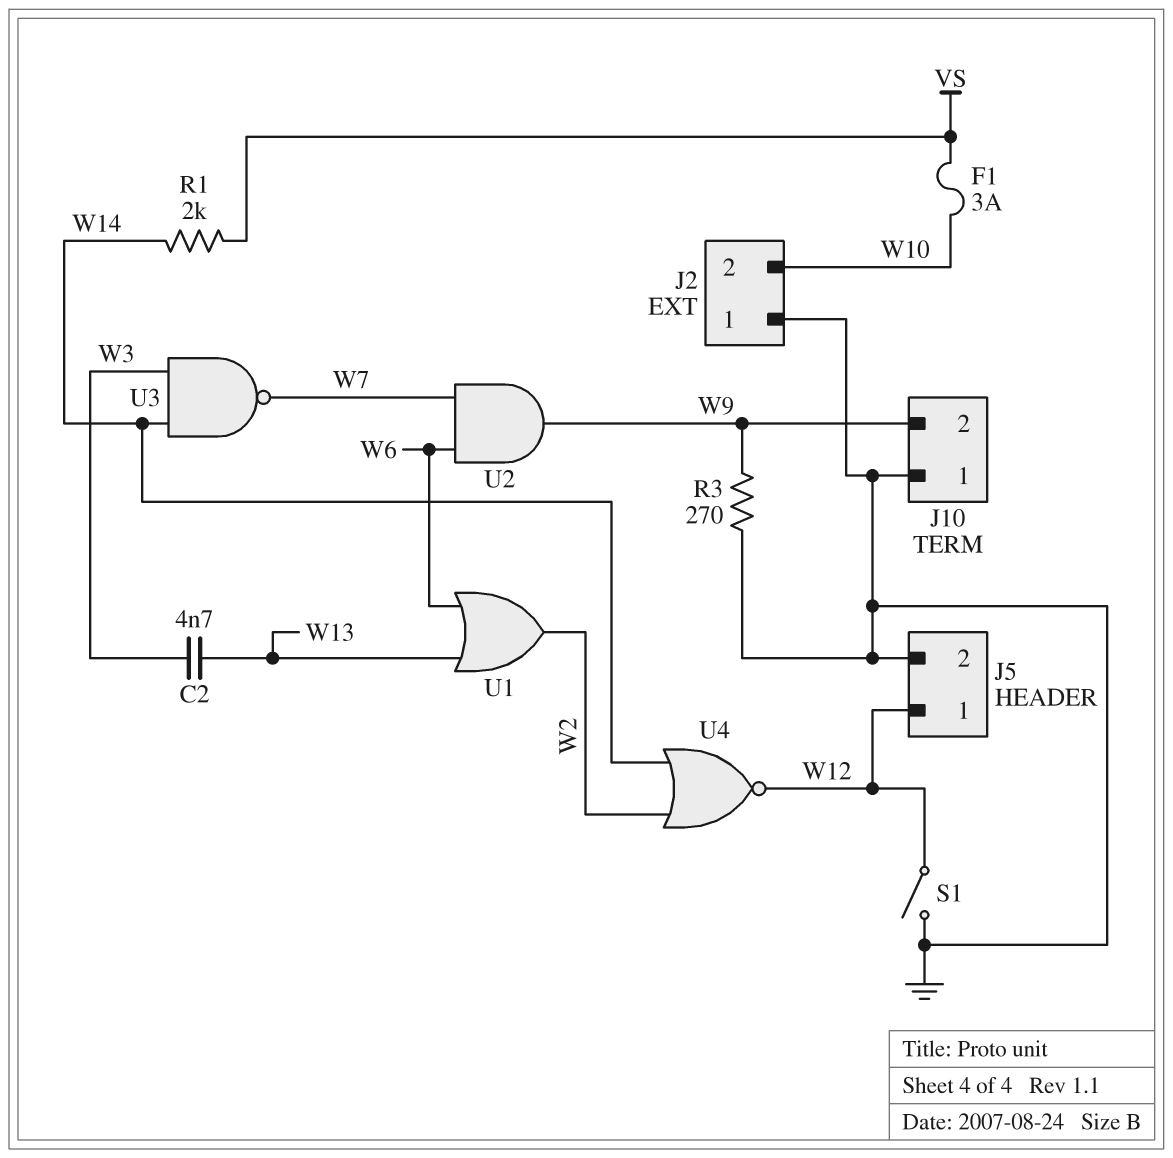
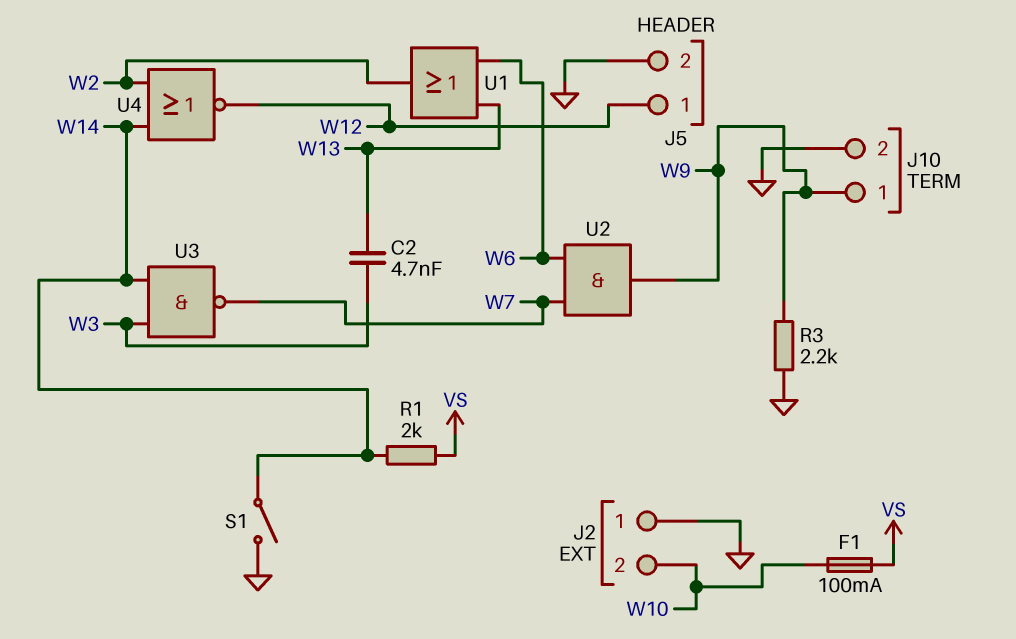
F1: 3A (VS, W10) -> 100mA (VS, W10)
J10 pin 1: GND -> W9
J10 pin 2: W9 -> GND
R3: 270 (GND, W9) -> 2.2k (GND, W9)
S1: switch (GND, W12) -> switch (GND, W14)

